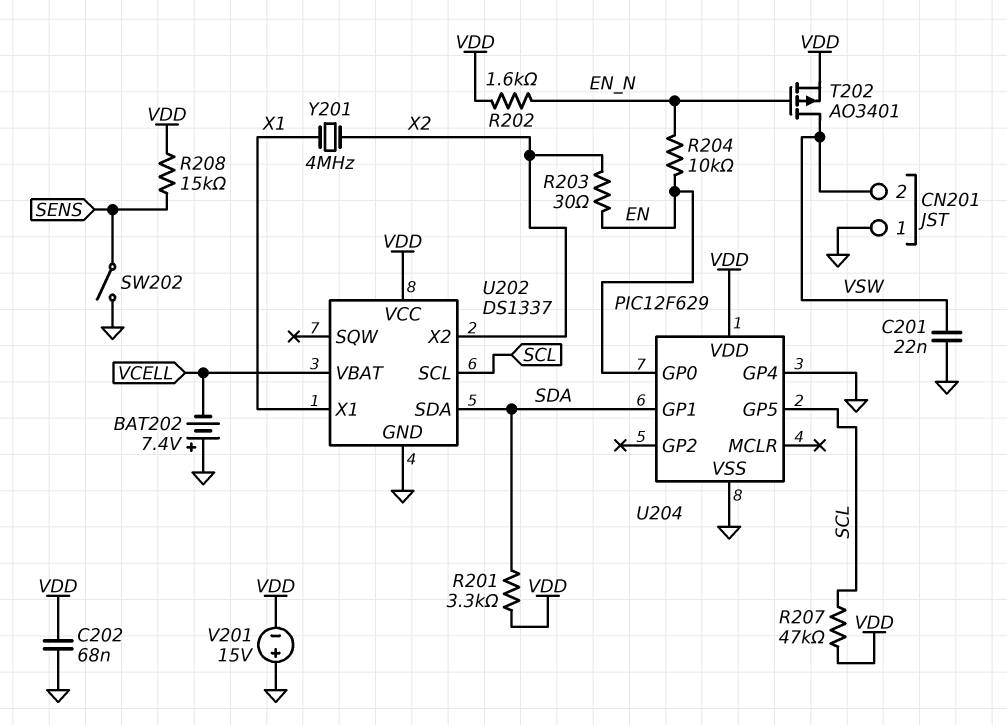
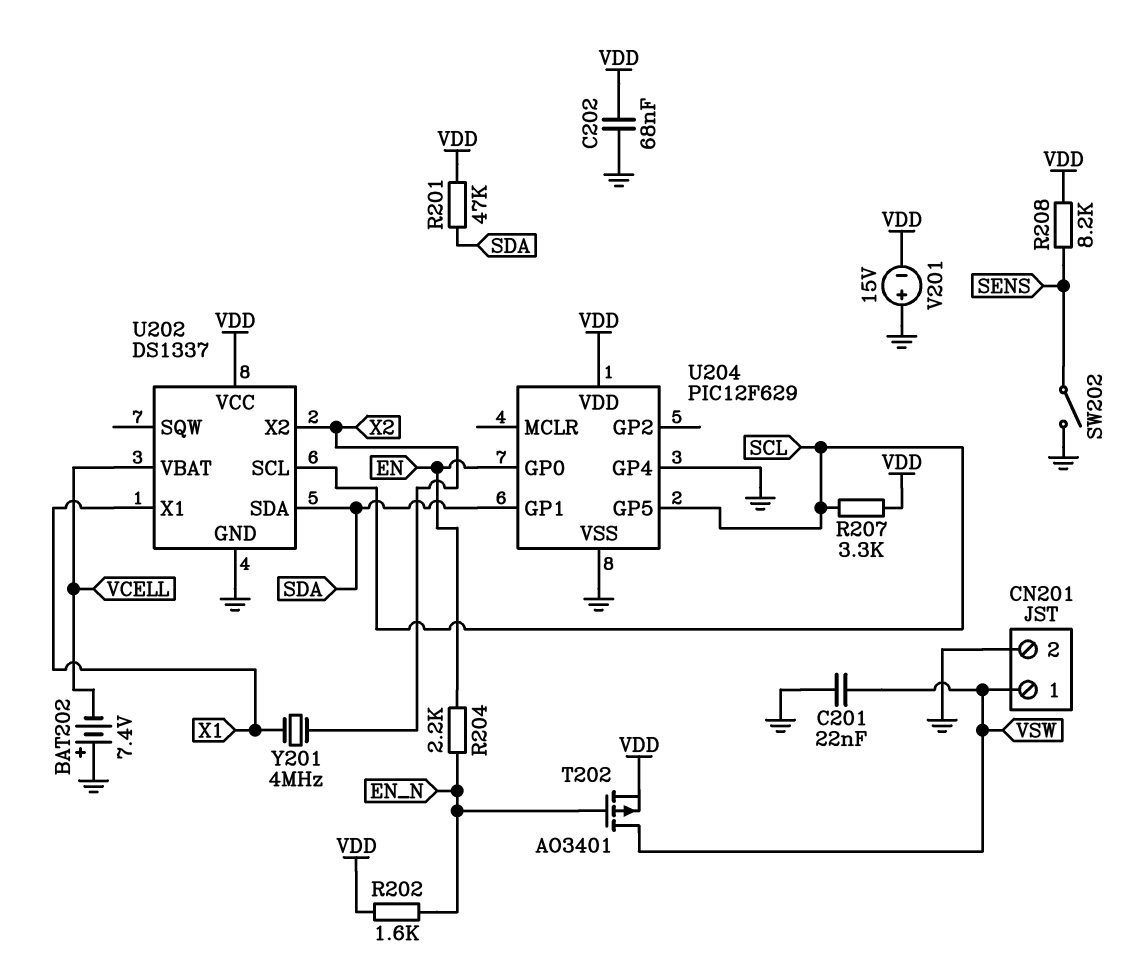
CN201 pin 1: GND -> VSW
CN201 pin 2: VSW -> GND
R201: 3.3k (SDA, VDD) -> 47k (SDA, VDD)
R203: 30 (EN, X2) -> none
R204: 10k (EN, EN_N) -> 2.2k (EN, EN_N)
R207: 47k (SCL, VDD) -> 3.3k (SCL, VDD)
R208: 15k (SENS, VDD) -> 8.2k (SENS, VDD)

